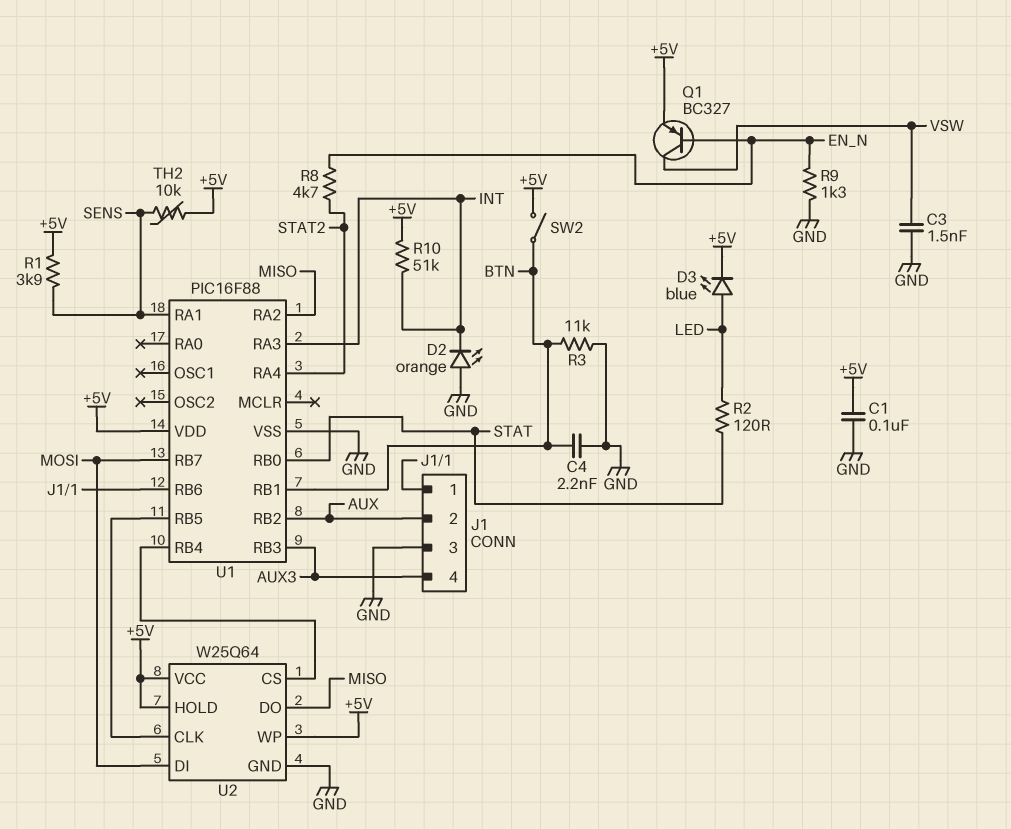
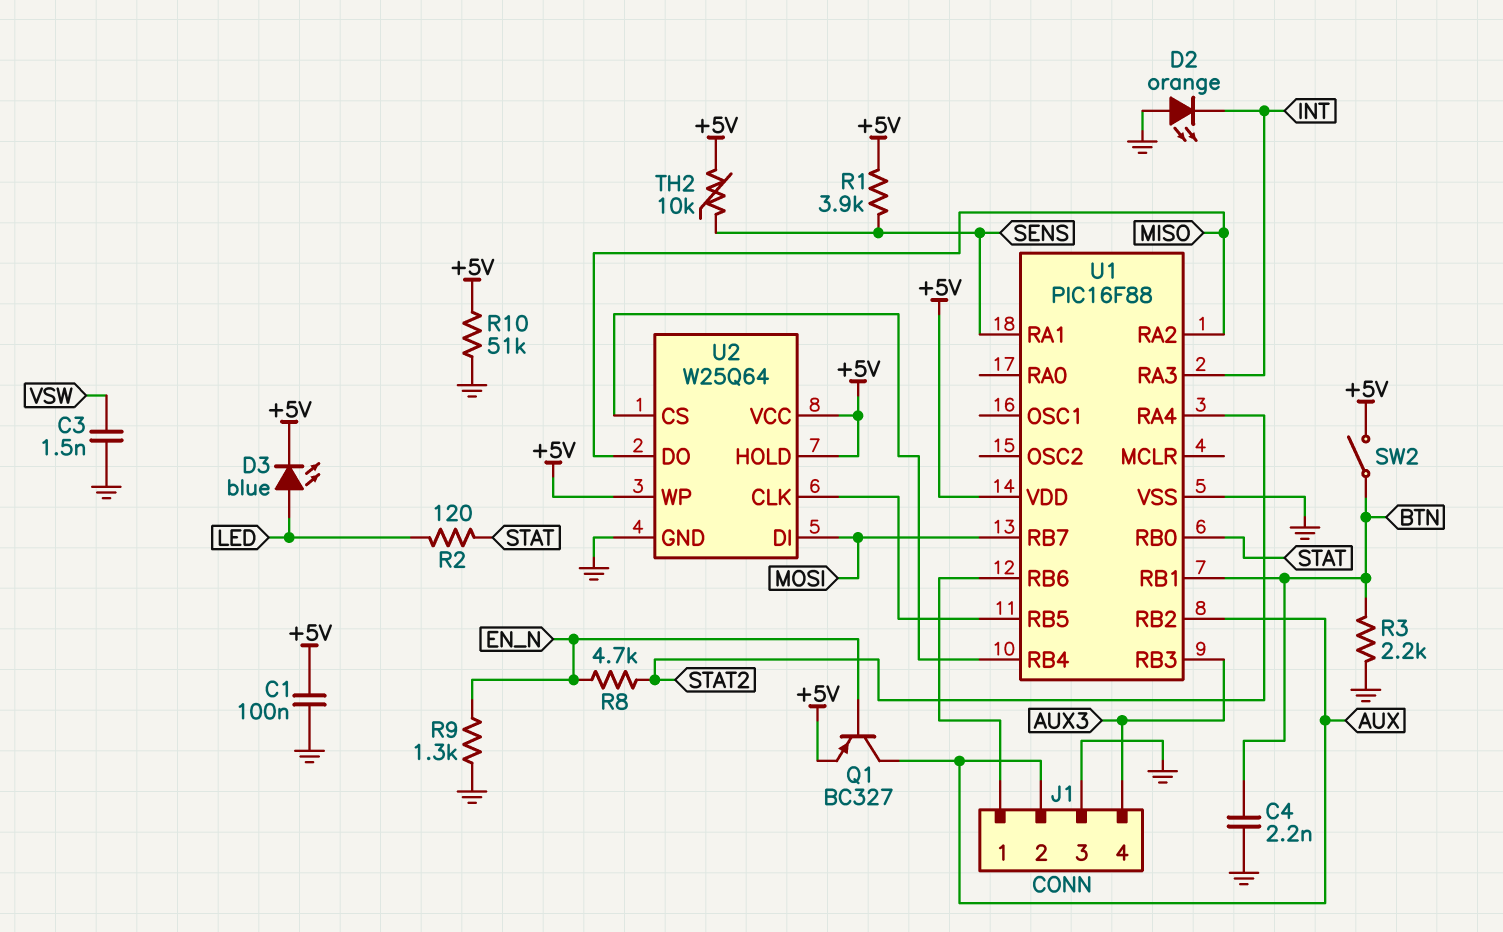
Q1: PNP BC327 (B EN_N, C VSW, E +5V) -> PNP BC327 (B EN_N, C AUX, E +5V)
R3: 11k (BTN, GND) -> 2.2k (BTN, GND)
R10: 51k (+5V, INT) -> 51k (+5V, GND)

